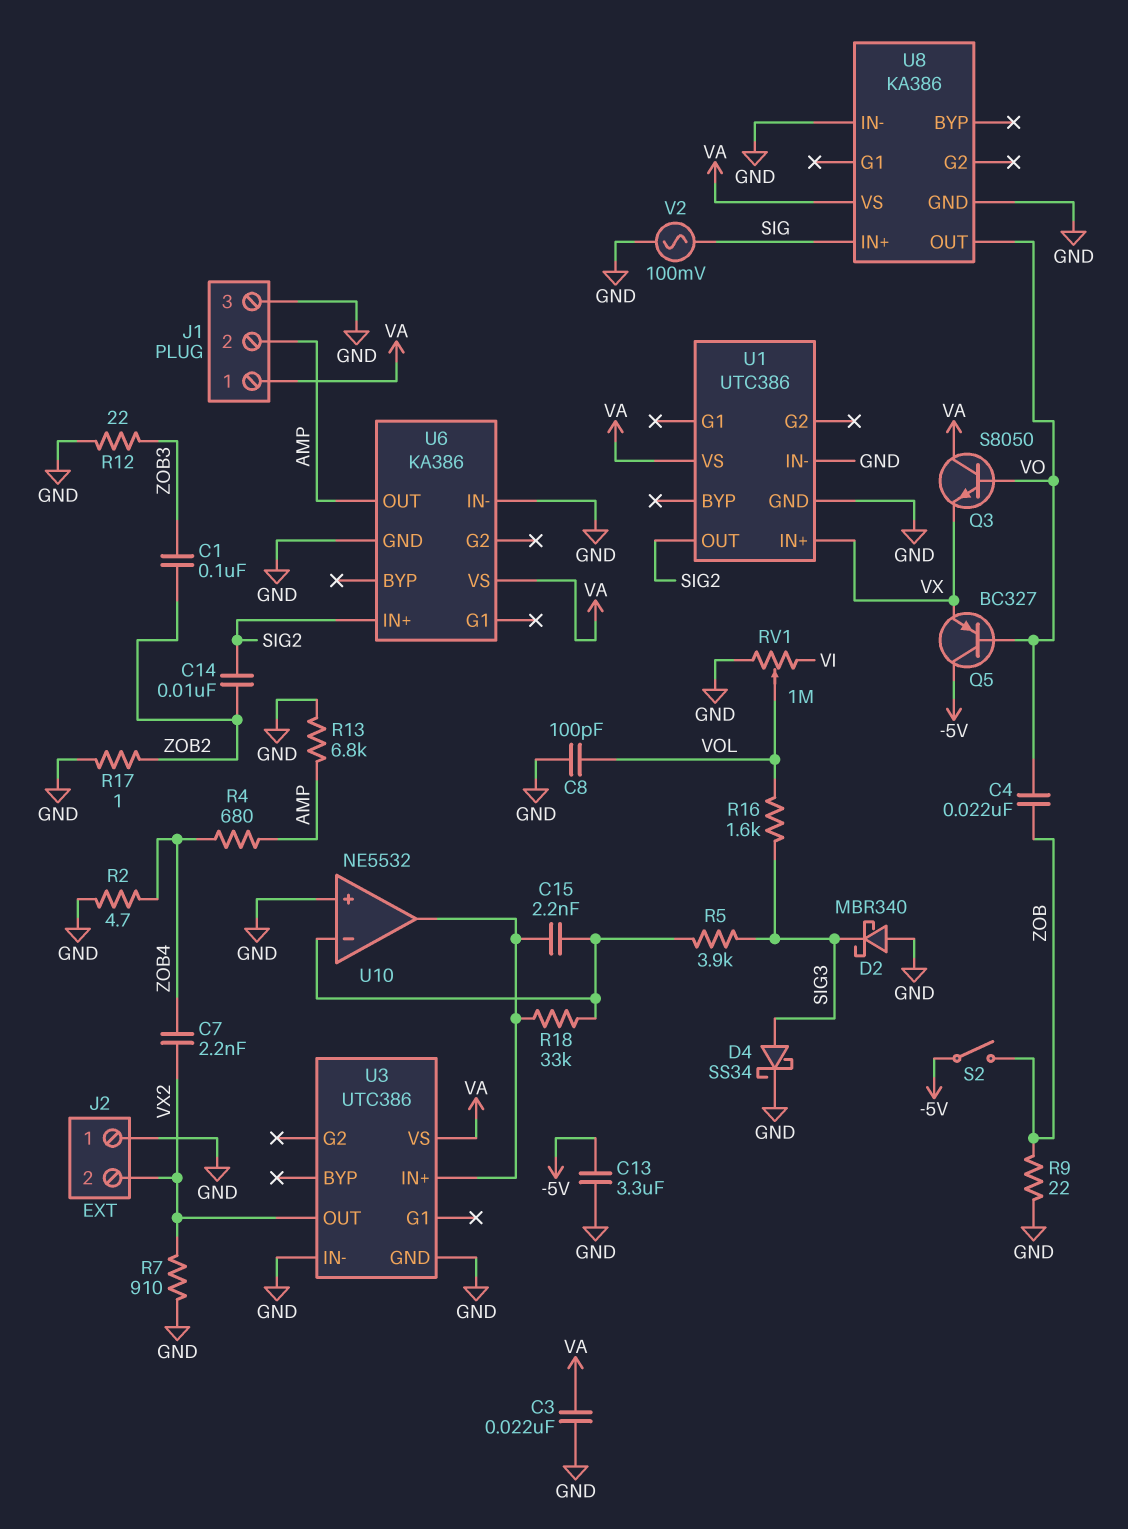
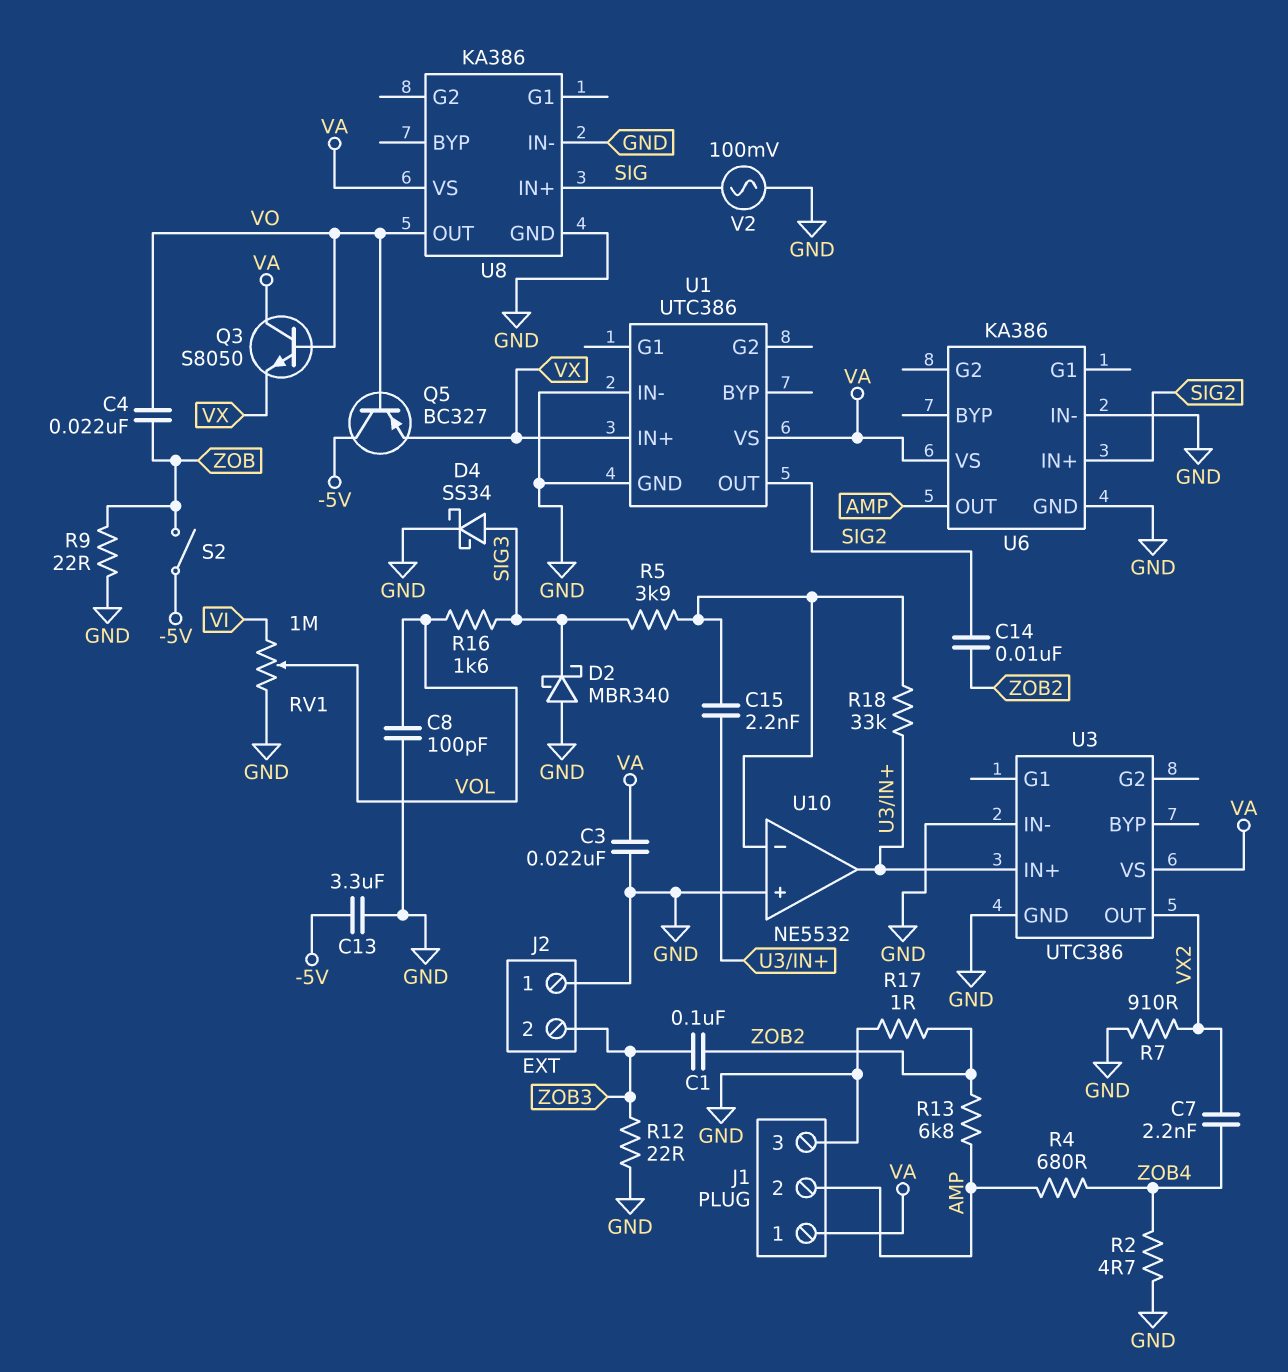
J2 pin 2: VX2 -> ZOB3
R13: 6.8k (AMP, GND) -> 6.8k (AMP, ZOB2)

